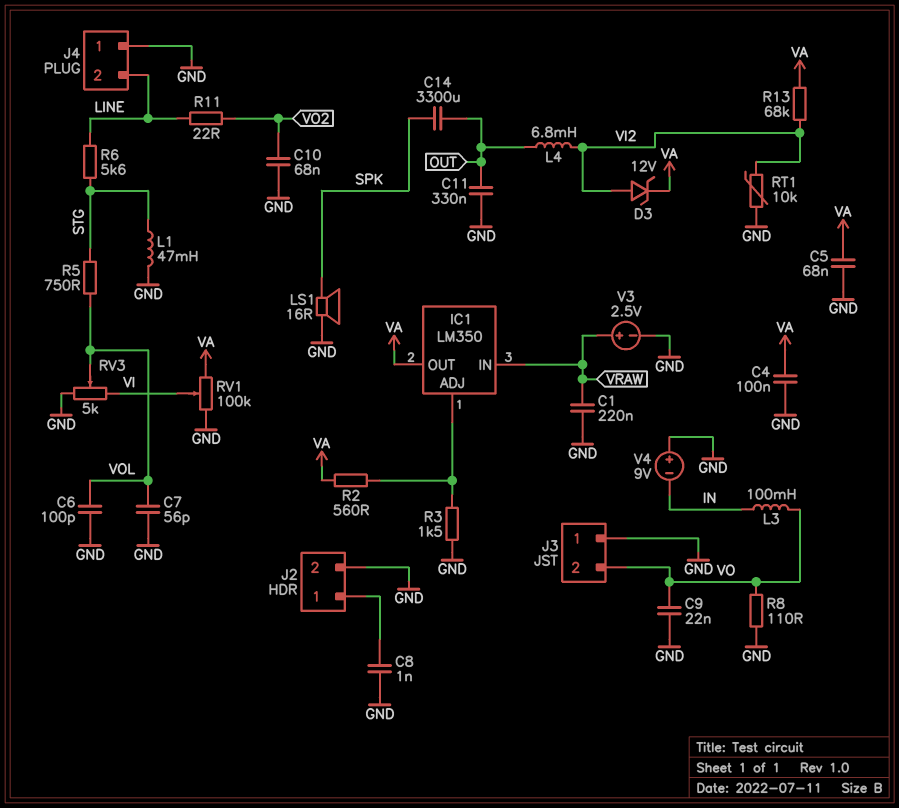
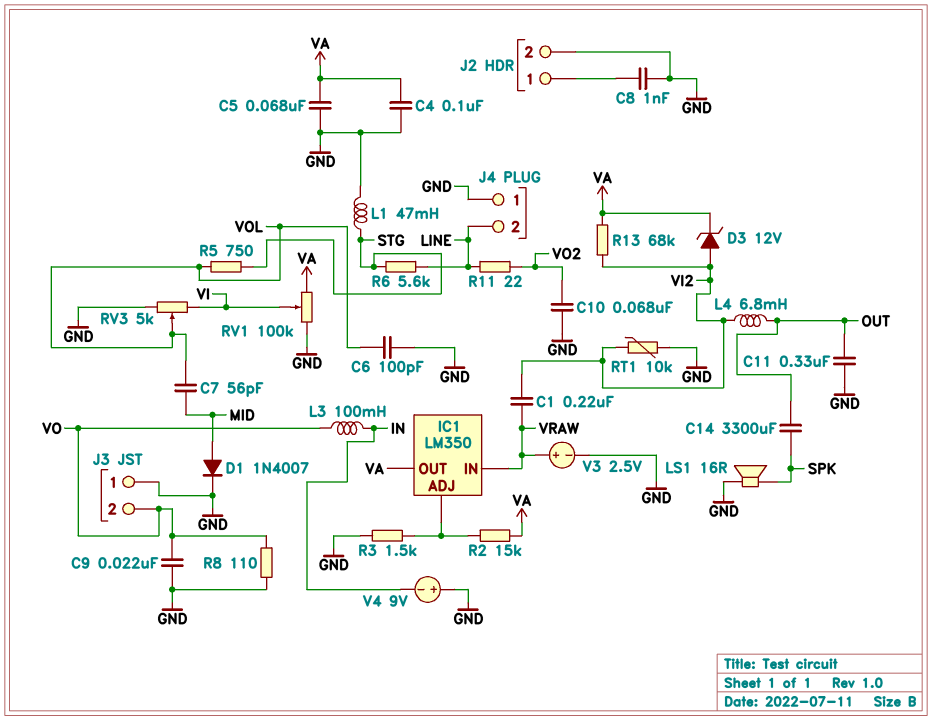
C1: 220nF (GND, VRAW) -> 220nF (VI2, VRAW)
C7: 56pF (GND, VOL) -> 56pF (MID, VOL)
D1: none -> diode 1N4007 (A MID, K GND)
R2: 560 (IC1/ADJ, VA) -> 15k (IC1/ADJ, VA)

